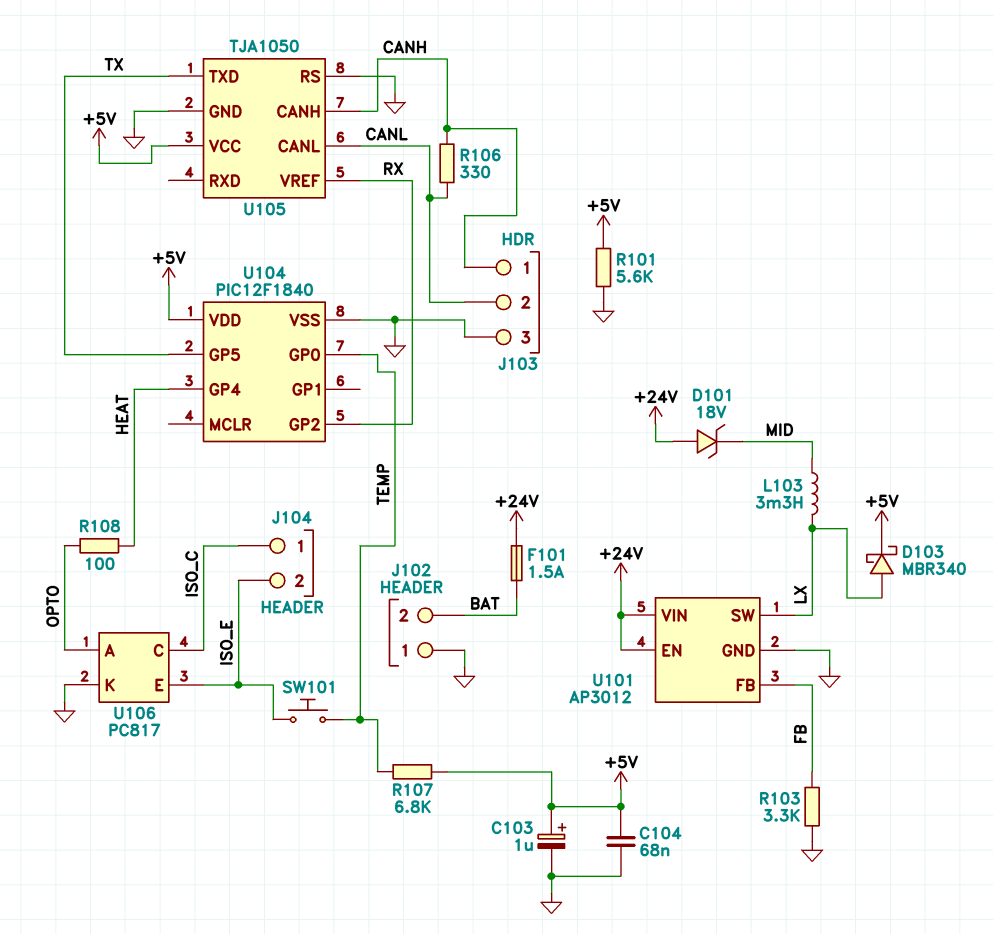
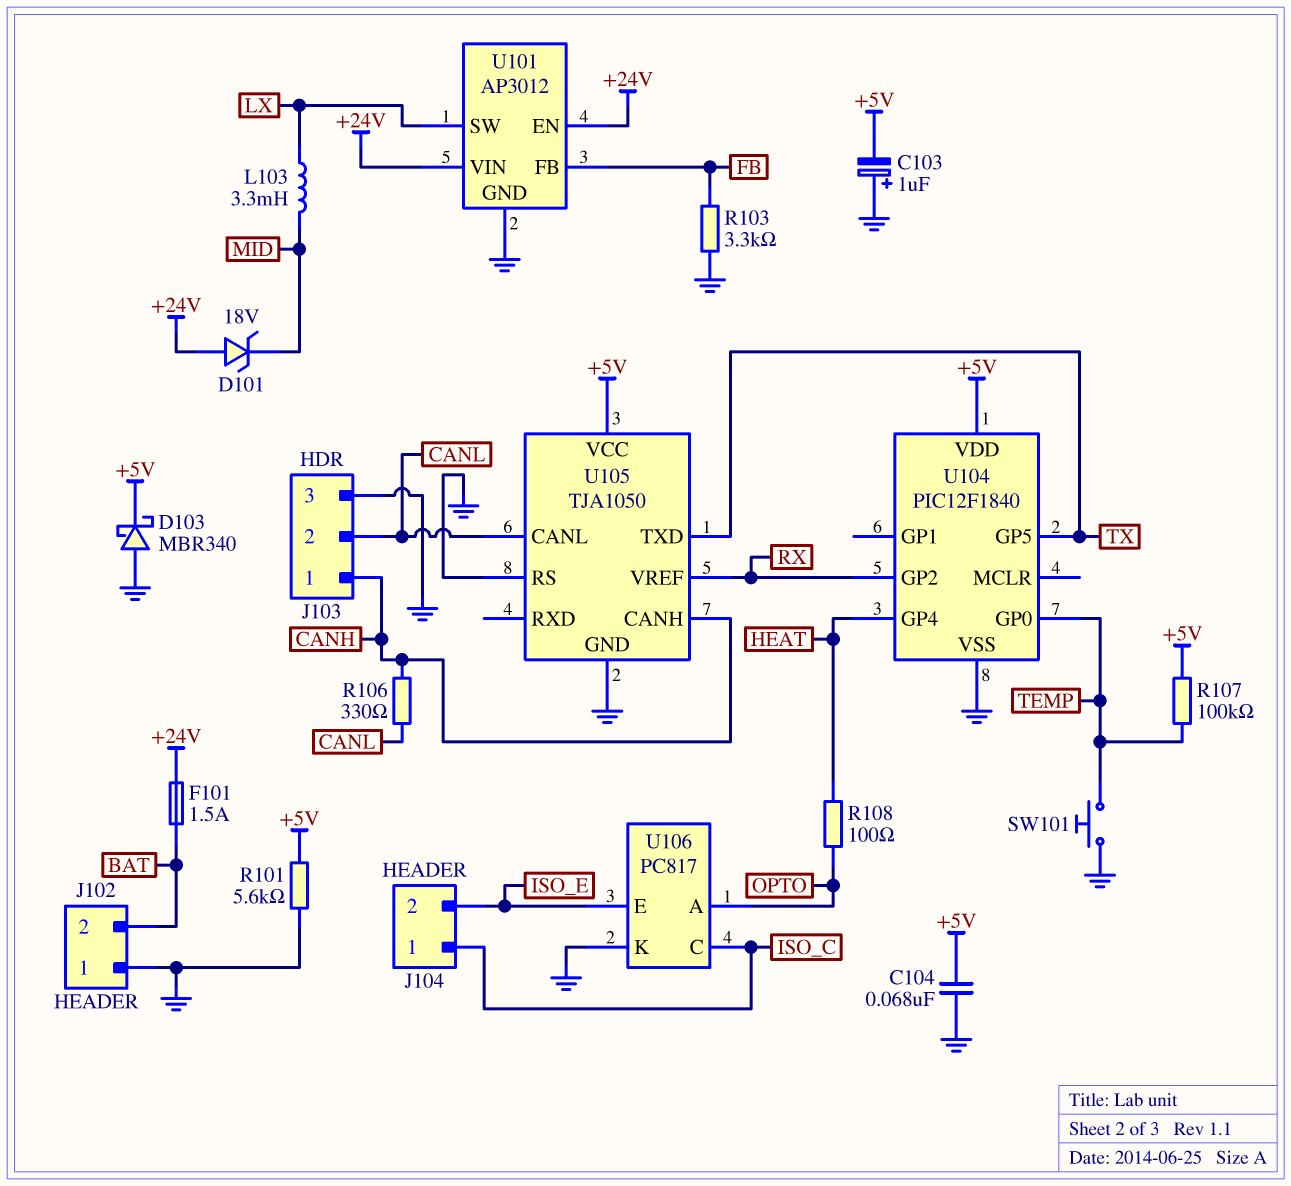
C103: 1uF (plus +5V, minus GND) -> 1uF (plus GND, minus +5V)
D103: schottky MBR340 (A LX, K +5V) -> schottky MBR340 (A GND, K +5V)
R107: 6.8k (+5V, TEMP) -> 100k (+5V, TEMP)
SW101: button (ISO_E, TEMP) -> button (GND, TEMP)

